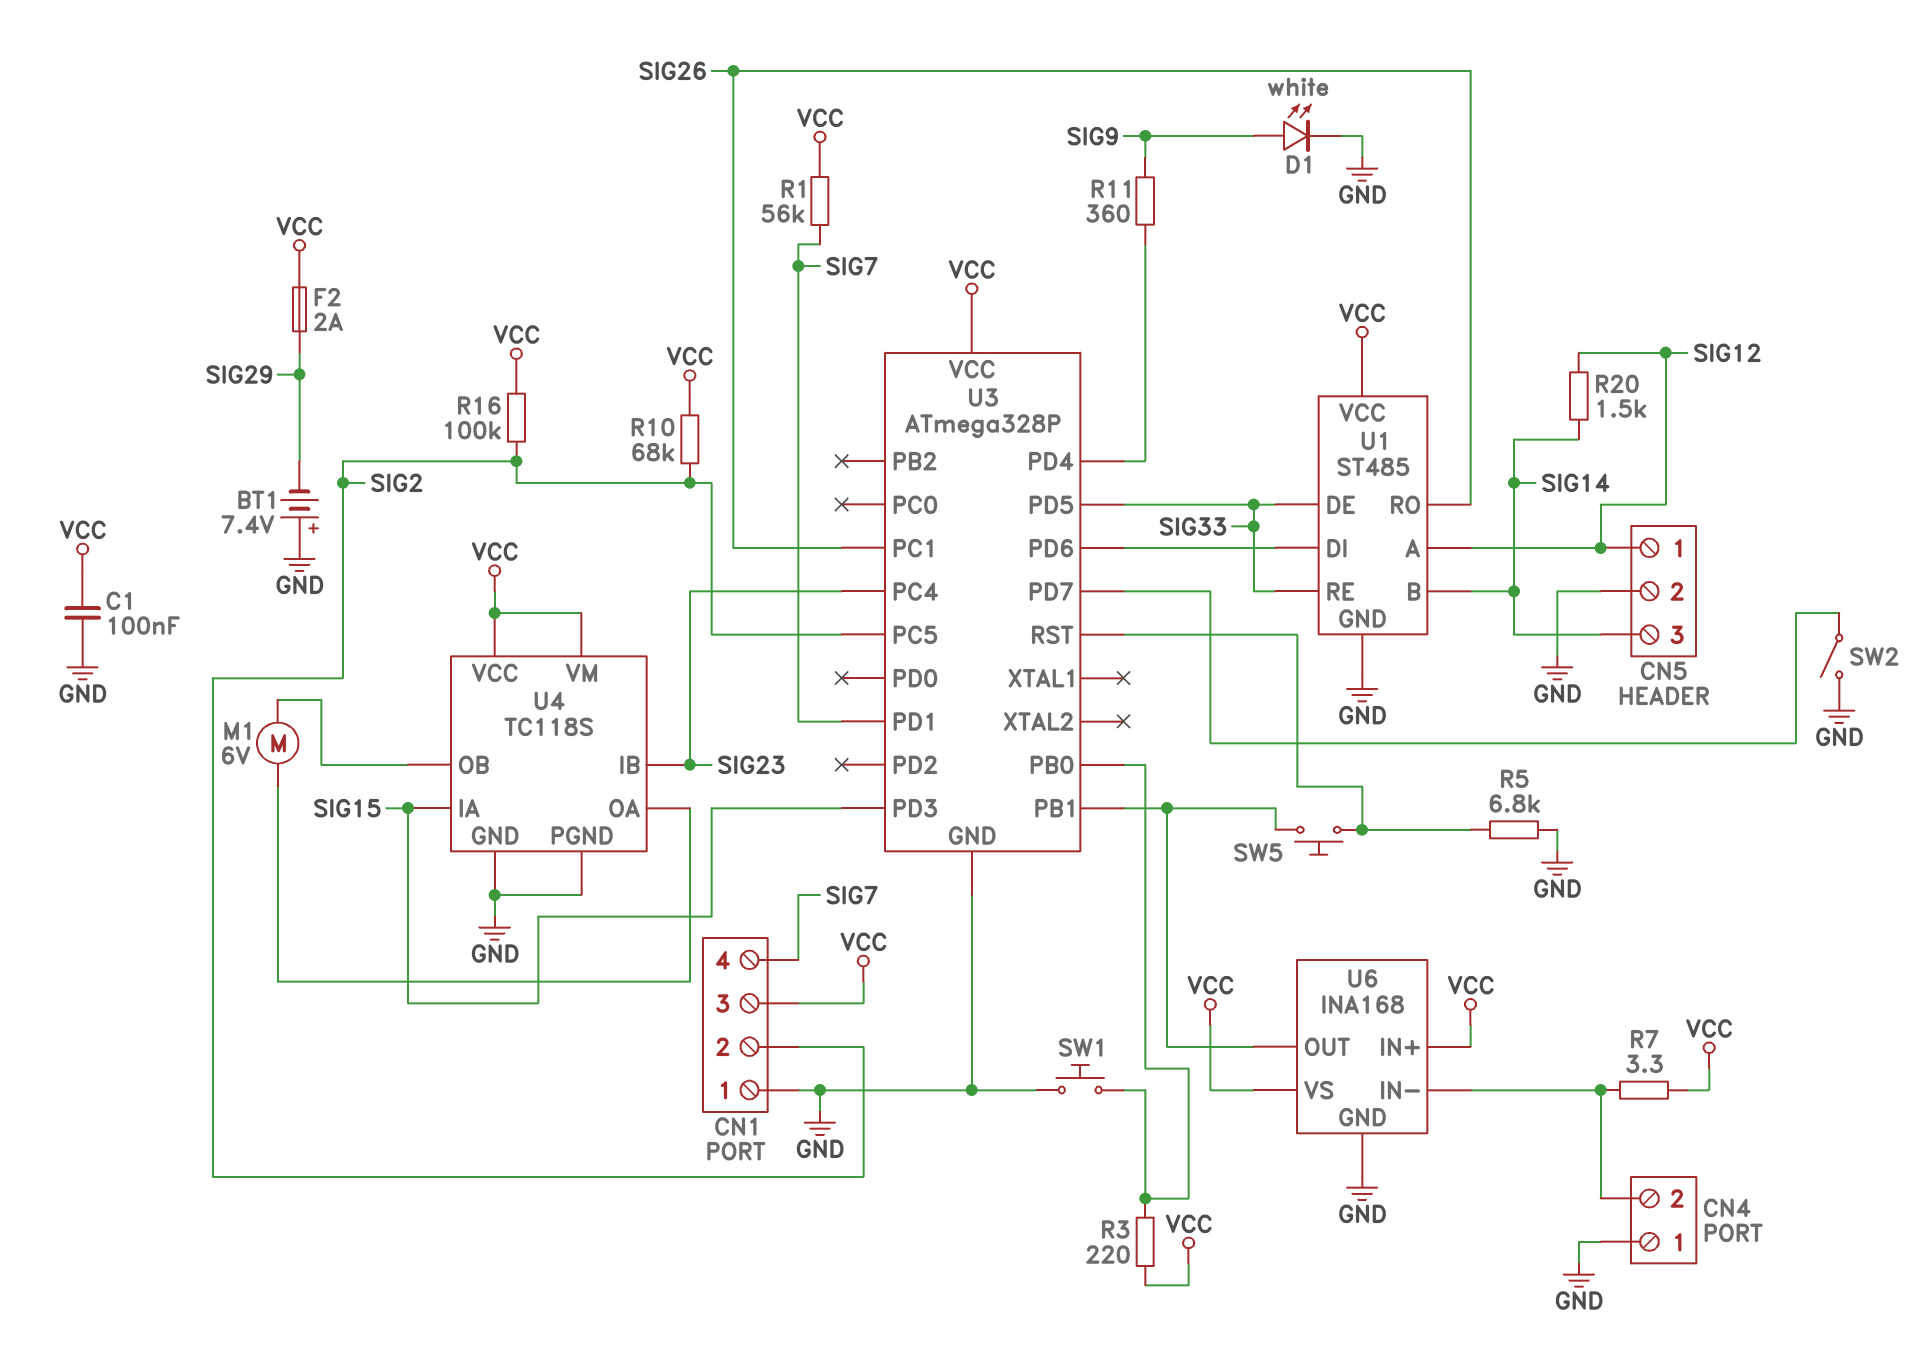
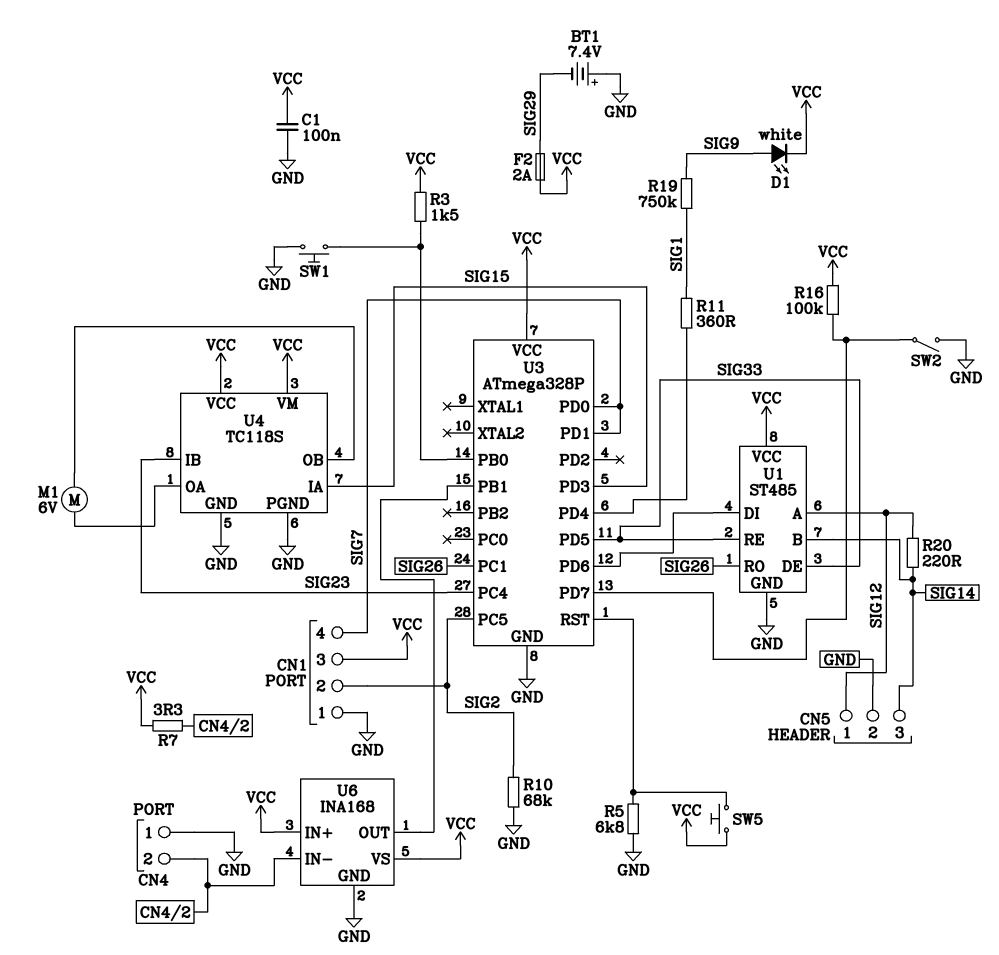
D1: LED white (A SIG9, K GND) -> LED white (A SIG9, K VCC)
R1: 56k (SIG7, VCC) -> none
R3: 220 (U3/PB0, VCC) -> 1.5k (U3/PB0, VCC)
R10: 68k (SIG2, VCC) -> 68k (GND, SIG2)
R11: 360 (SIG9, U3/PD4) -> 360 (SIG1, U3/PD4)
R16: 100k (SIG2, VCC) -> 100k (U3/PD7, VCC)
R19: none -> 750k (SIG1, SIG9)
R20: 1.5k (SIG12, SIG14) -> 220 (SIG12, SIG14)
SW5: button (U3/PB1, U3/RST) -> button (U3/RST, VCC)
U3 pin PD0: none -> SIG7

